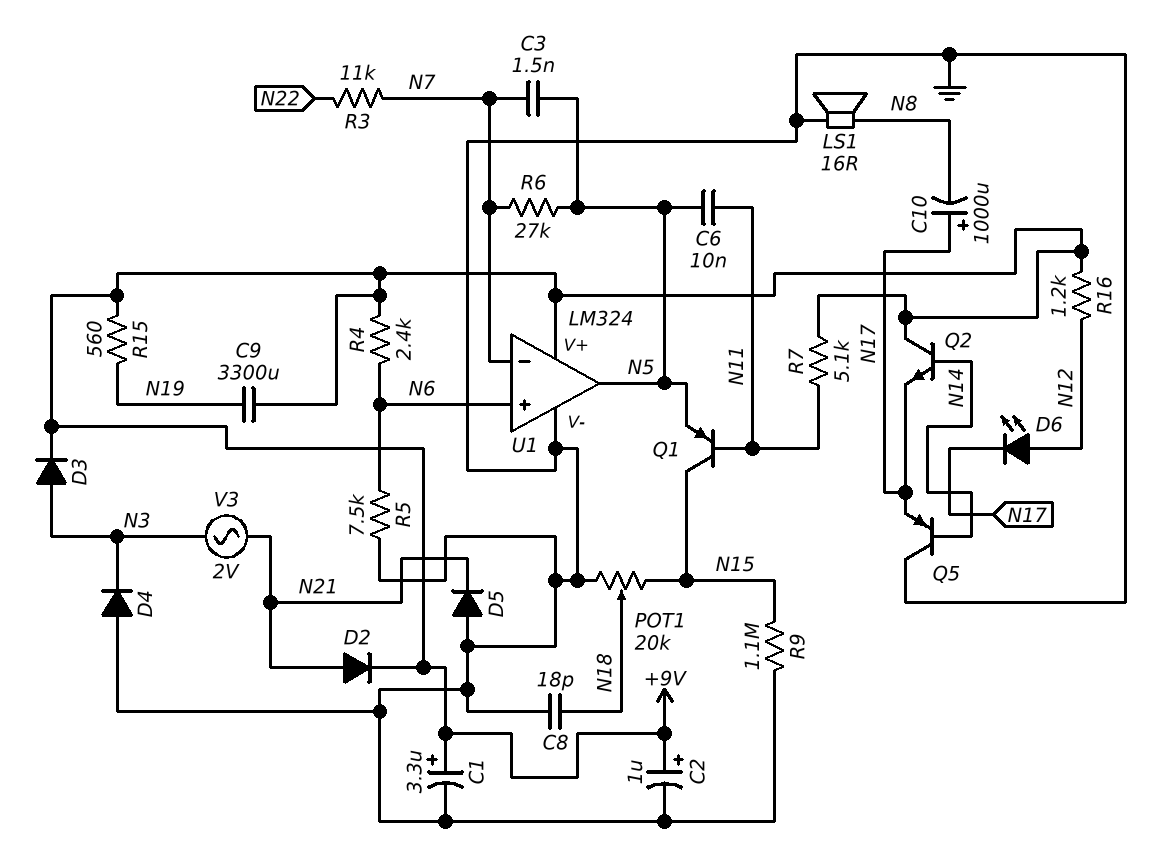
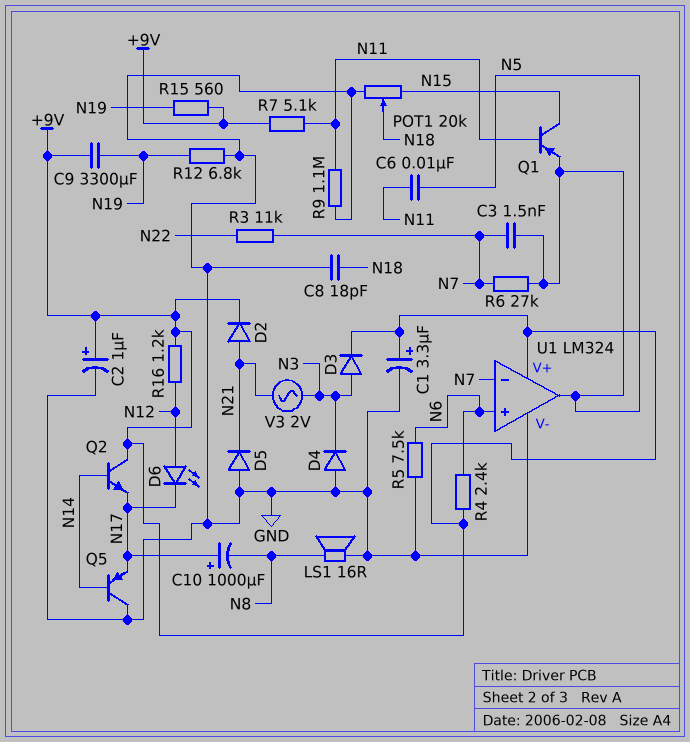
R9: 1.1M (GND, N15) -> 1.1M (GND, N11)
R12: none -> 6.8k (GND, N19)

